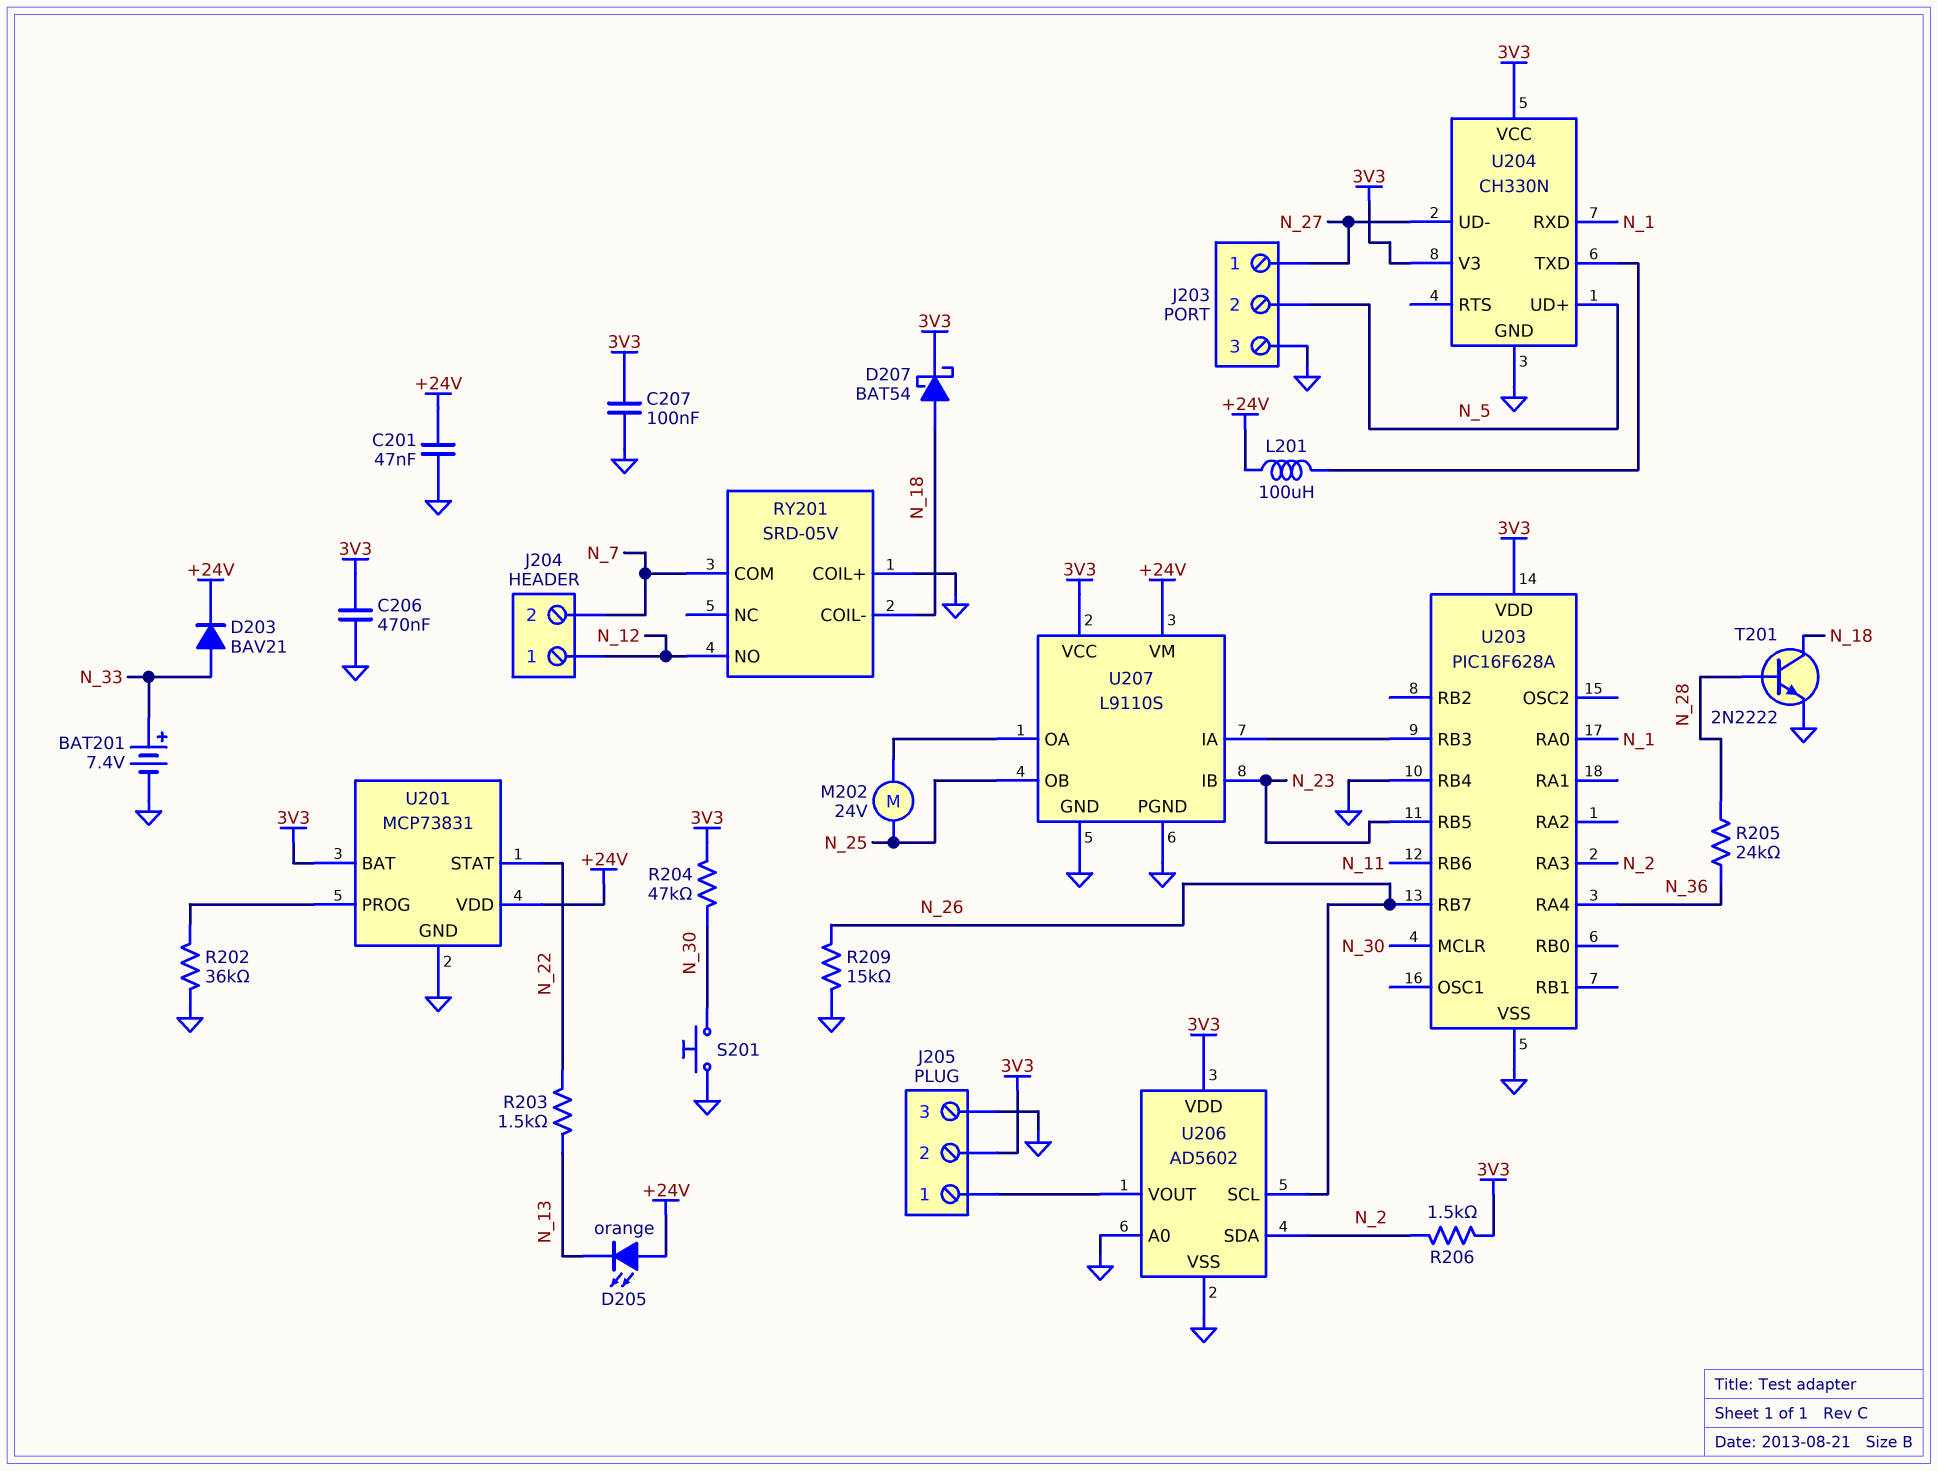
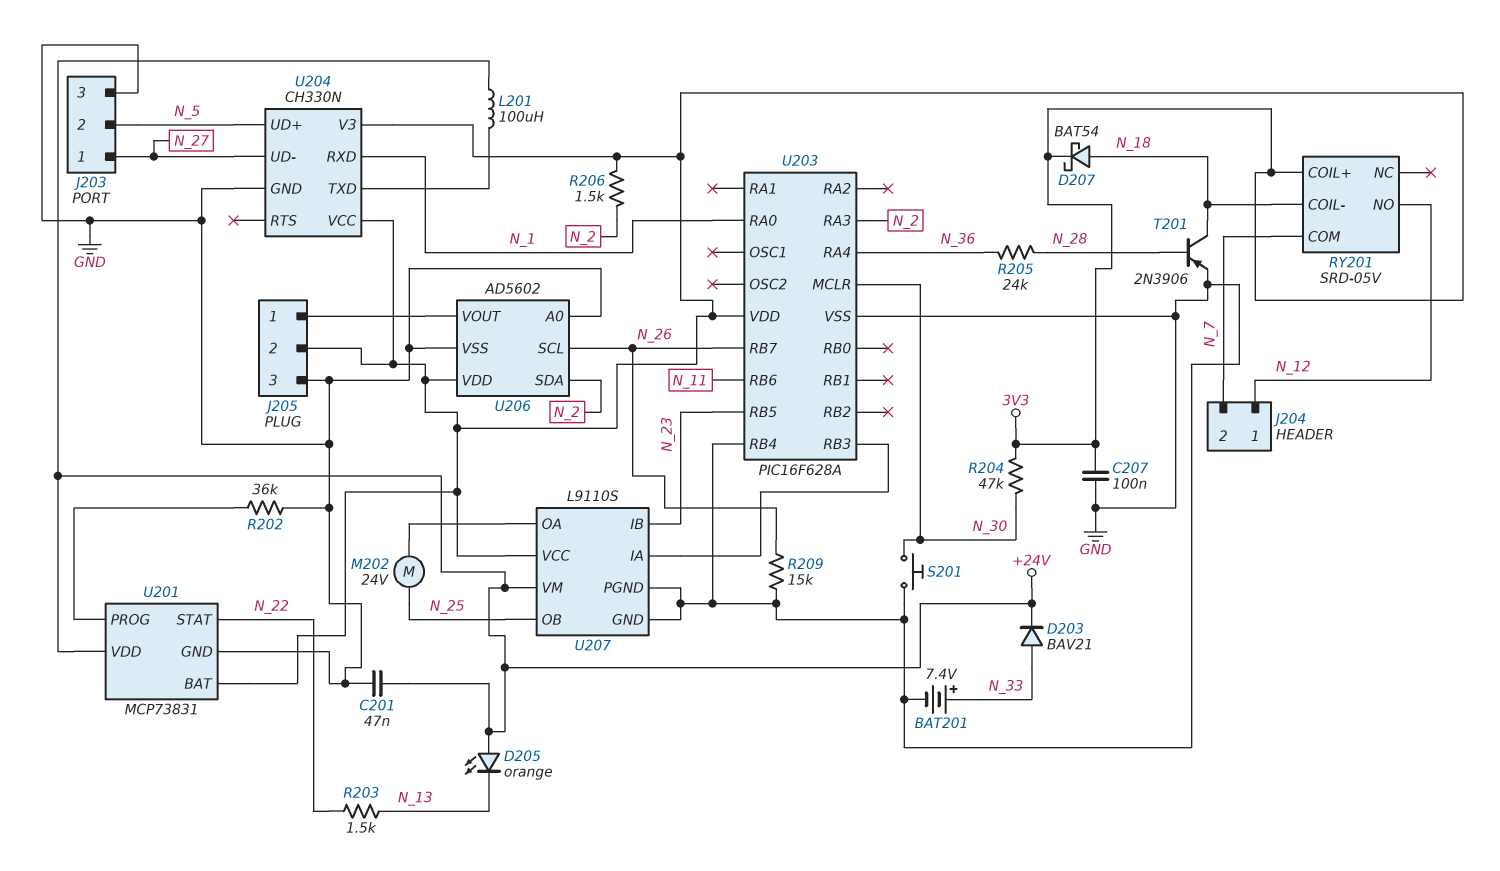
C206: 470nF (3V3, GND) -> none
RY201 pin COIL+: GND -> 3V3
T201: NPN 2N2222 (B N_28, C N_18, E GND) -> PNP 2N3906 (B N_28, C N_18, E GND)

